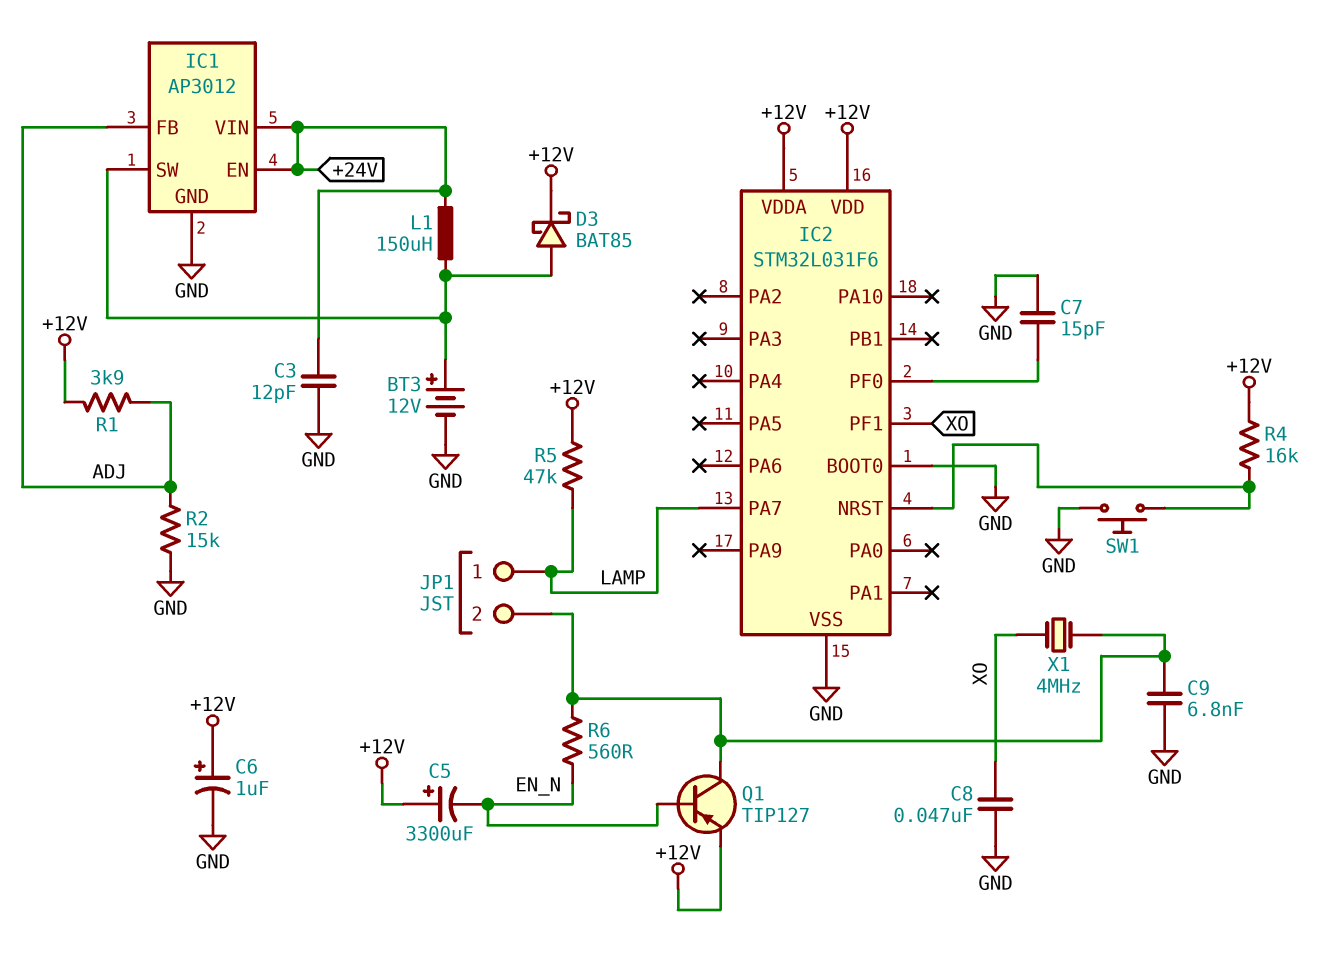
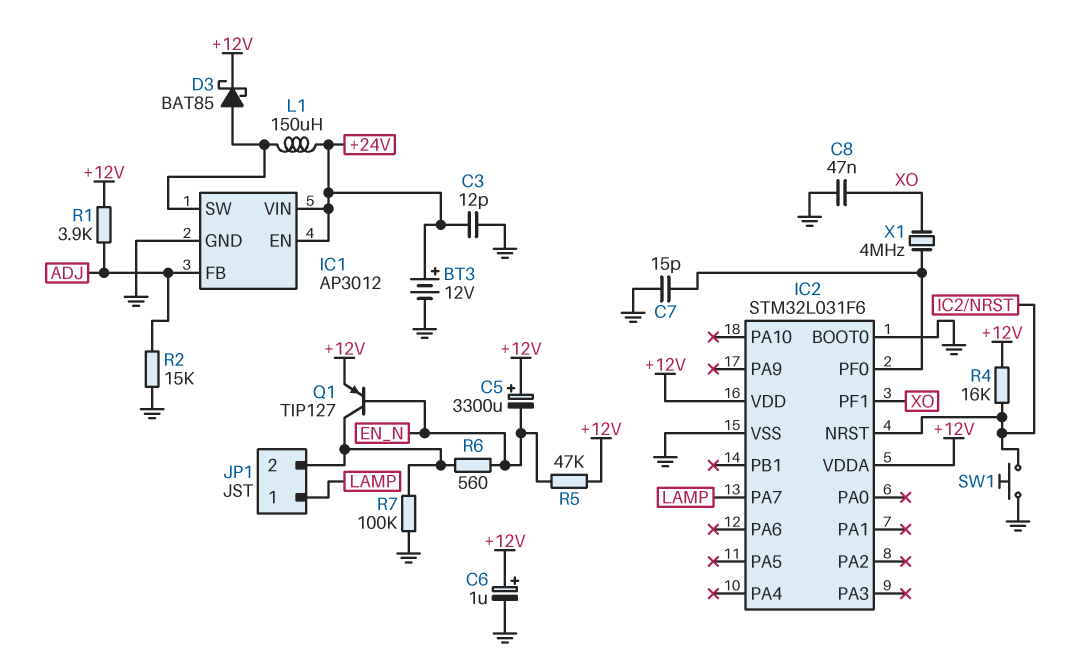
BT3: 12V (plus IC1/SW, minus GND) -> 12V (plus +24V, minus GND)
C9: 6.8nF (GND, JP1/2) -> none
R5: 47k (+12V, LAMP) -> 47k (+12V, EN_N)
R7: none -> 100k (GND, JP1/2)
X1: 4MHz (JP1/2, XO) -> 4MHz (IC2/PF0, XO)

